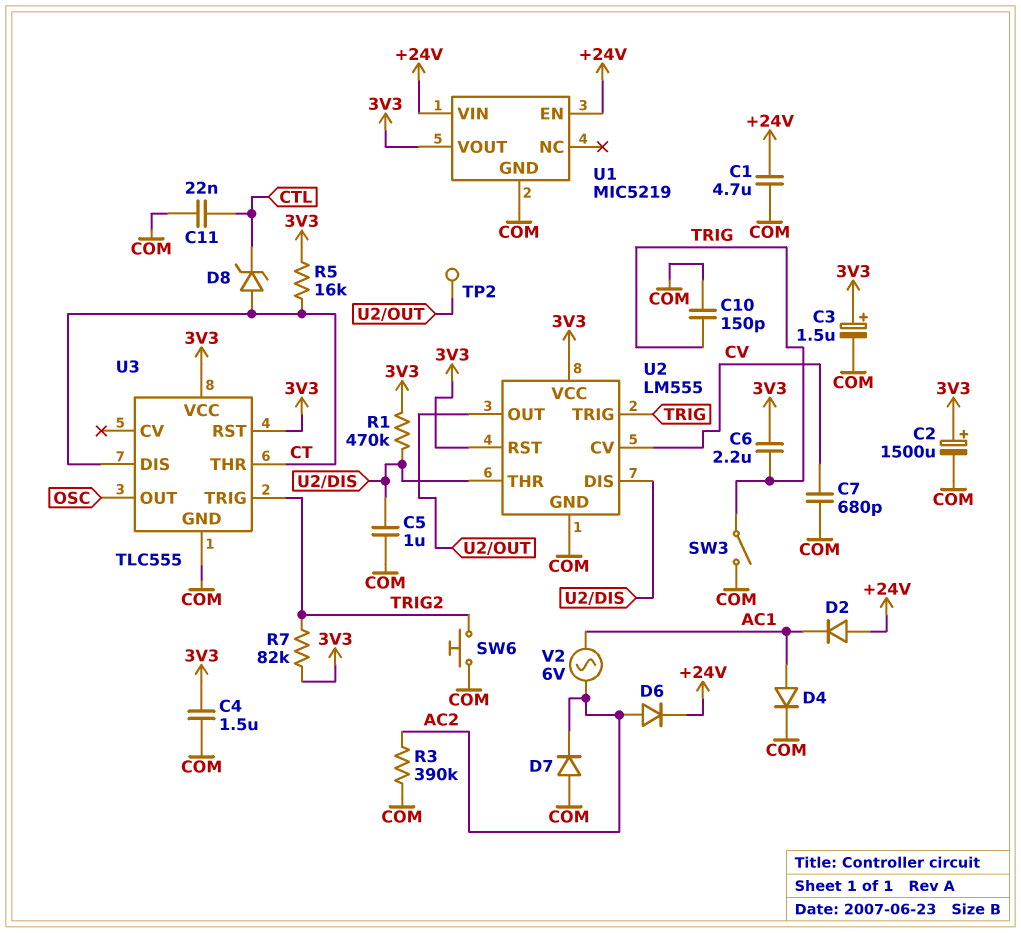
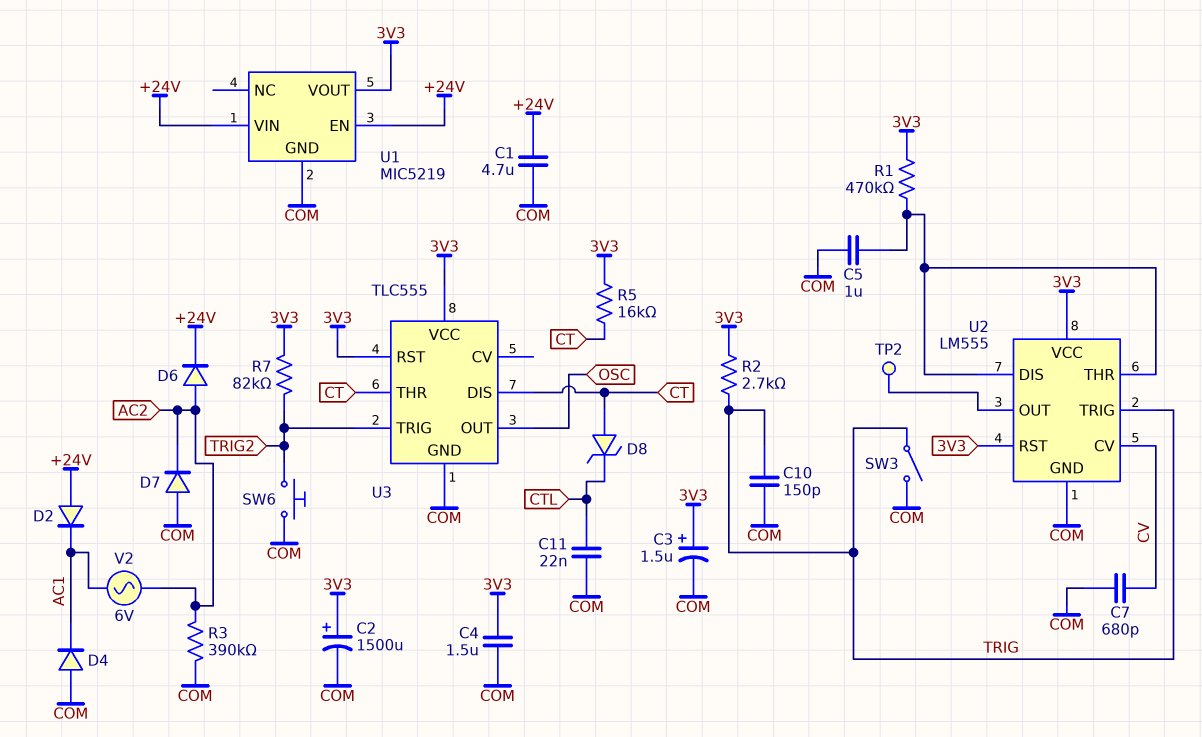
C6: 2.2uF (3V3, TRIG) -> none
D4: diode (A AC1, K COM) -> diode (A COM, K AC1)
R2: none -> 2.7k (3V3, TRIG)

